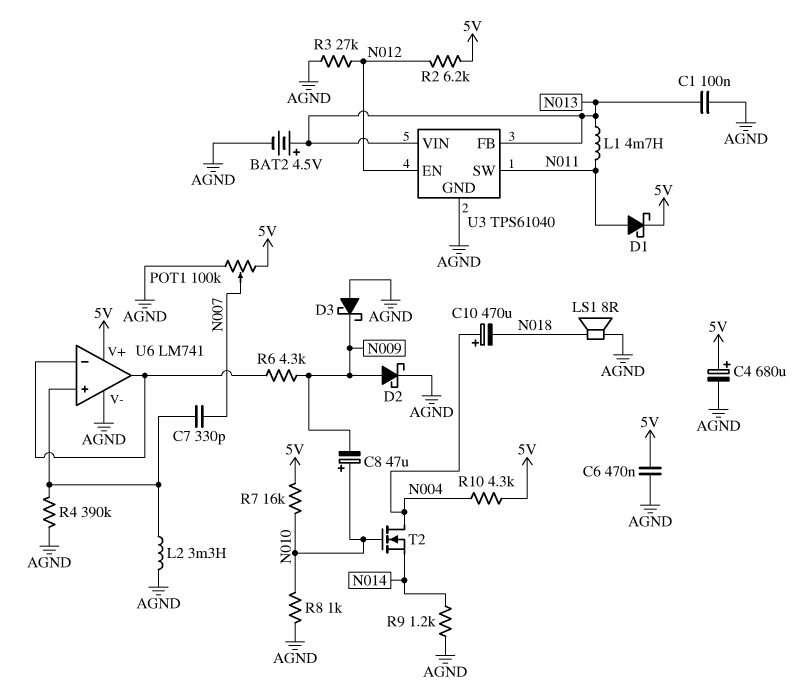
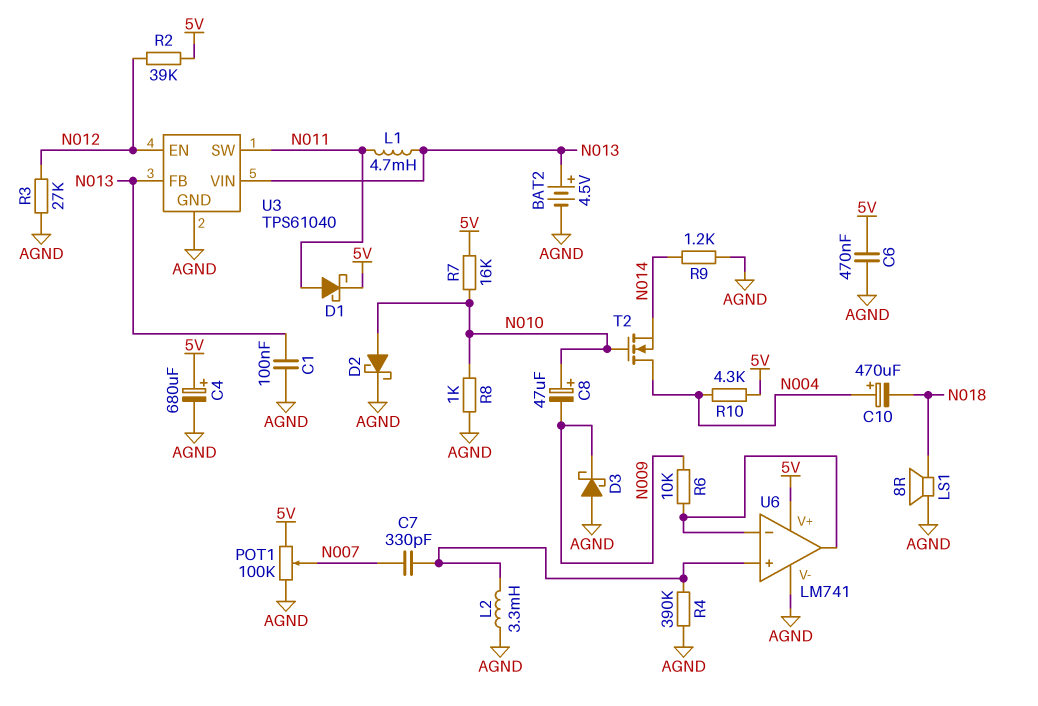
D2: schottky (A N009, K AGND) -> schottky (A N010, K AGND)
R2: 6.2k (5V, N012) -> 39k (5V, N012)
R6: 4.3k (N009, U6/in-) -> 10k (N009, U6/in-)

